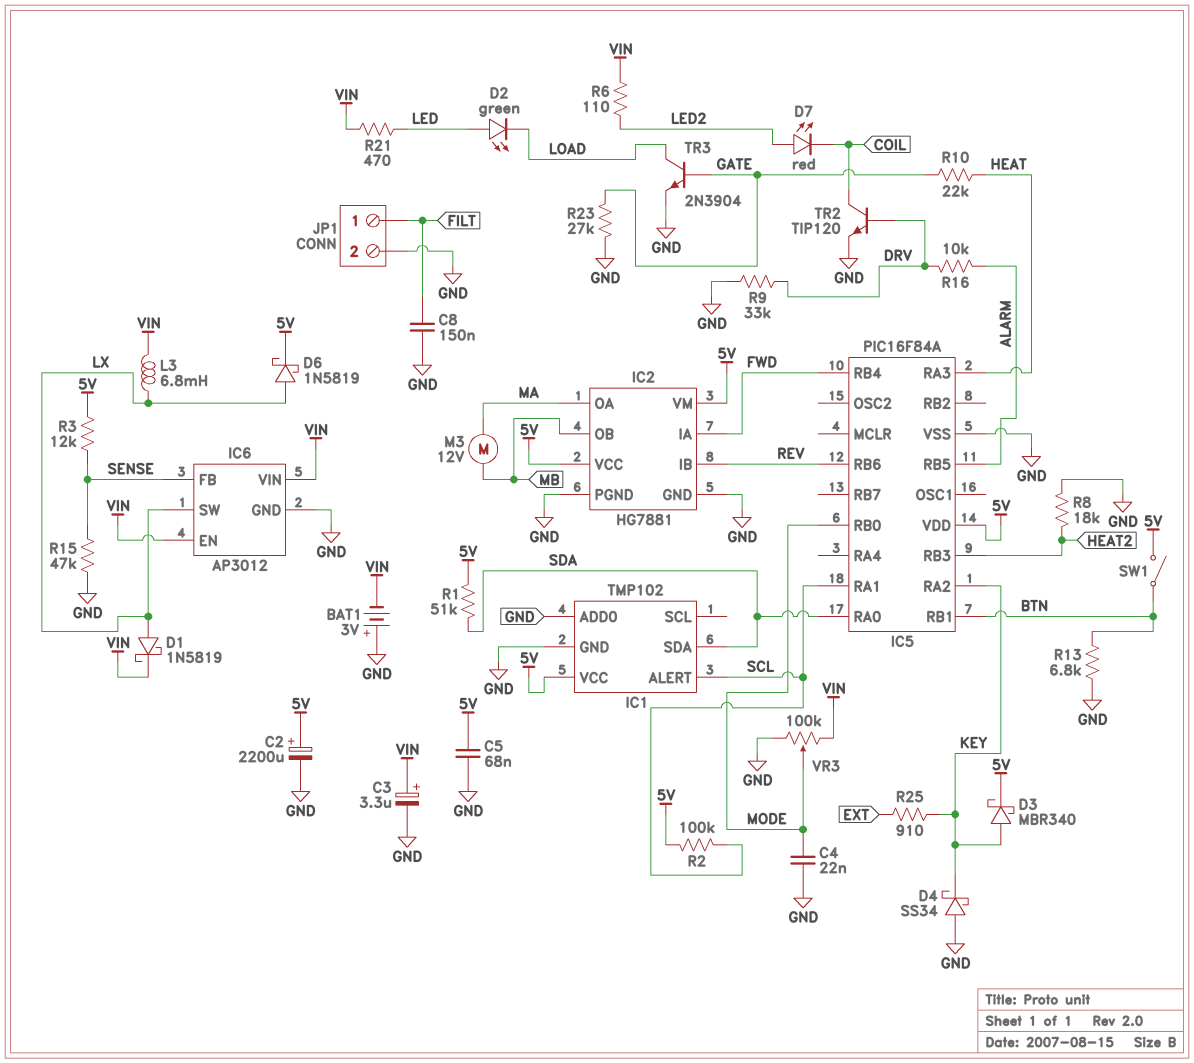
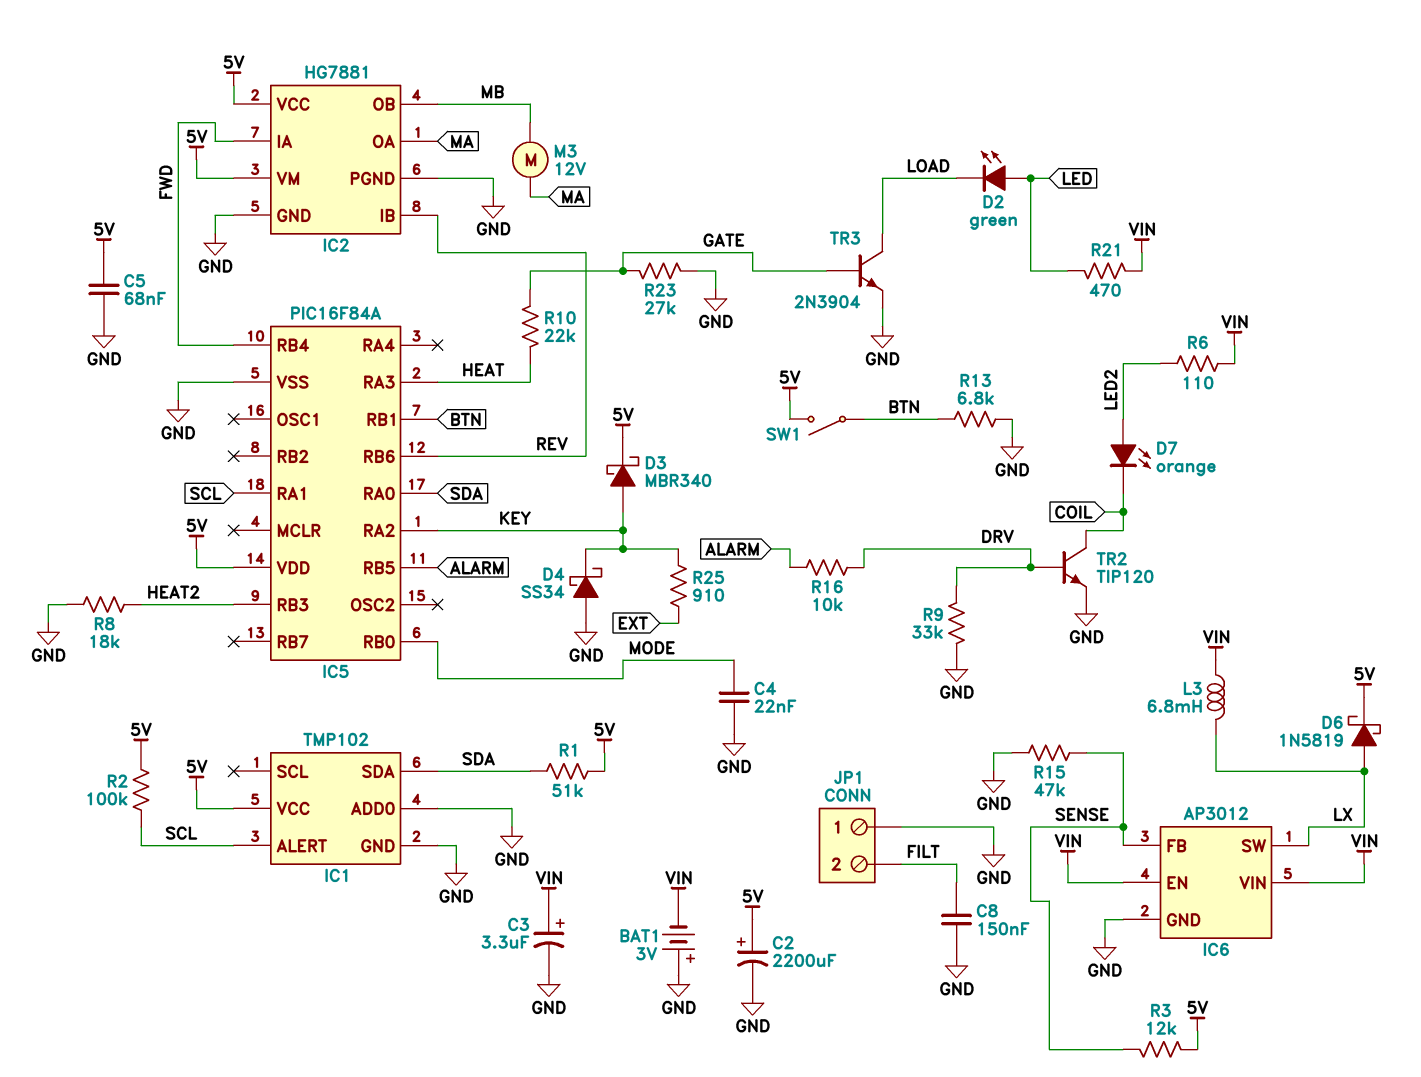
D1: schottky 1N5819 (A LX, K VIN) -> none
D7: LED red (A LED2, K COIL) -> LED orange (A LED2, K COIL)
JP1 pin 1: FILT -> GND
JP1 pin 2: GND -> FILT
VR3: 100k (GND, VIN, wiper MODE) -> none

